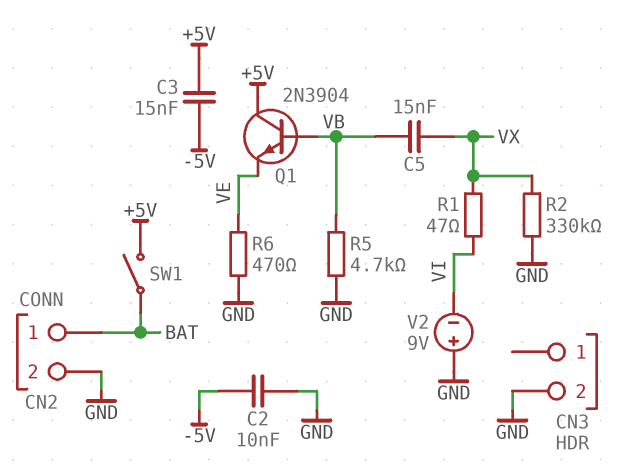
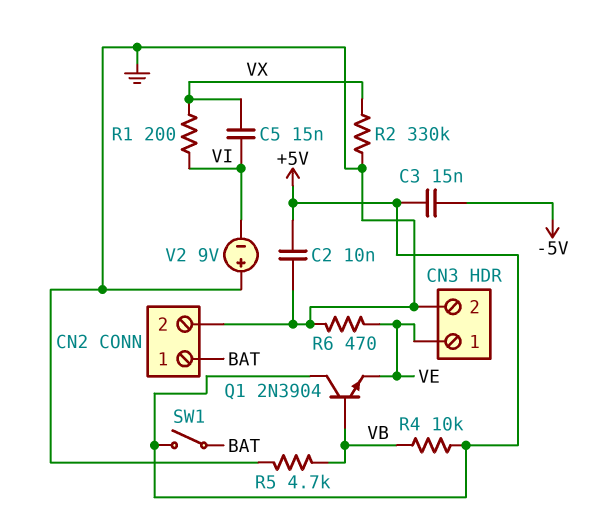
C2: 10nF (-5V, GND) -> 10nF (+5V, GND)
C5: 15nF (VB, VX) -> 15nF (VI, VX)
CN3 pin 1: none -> VE
R1: 47 (VI, VX) -> 200 (VI, VX)
R4: none -> 10k (+5V, VB)

